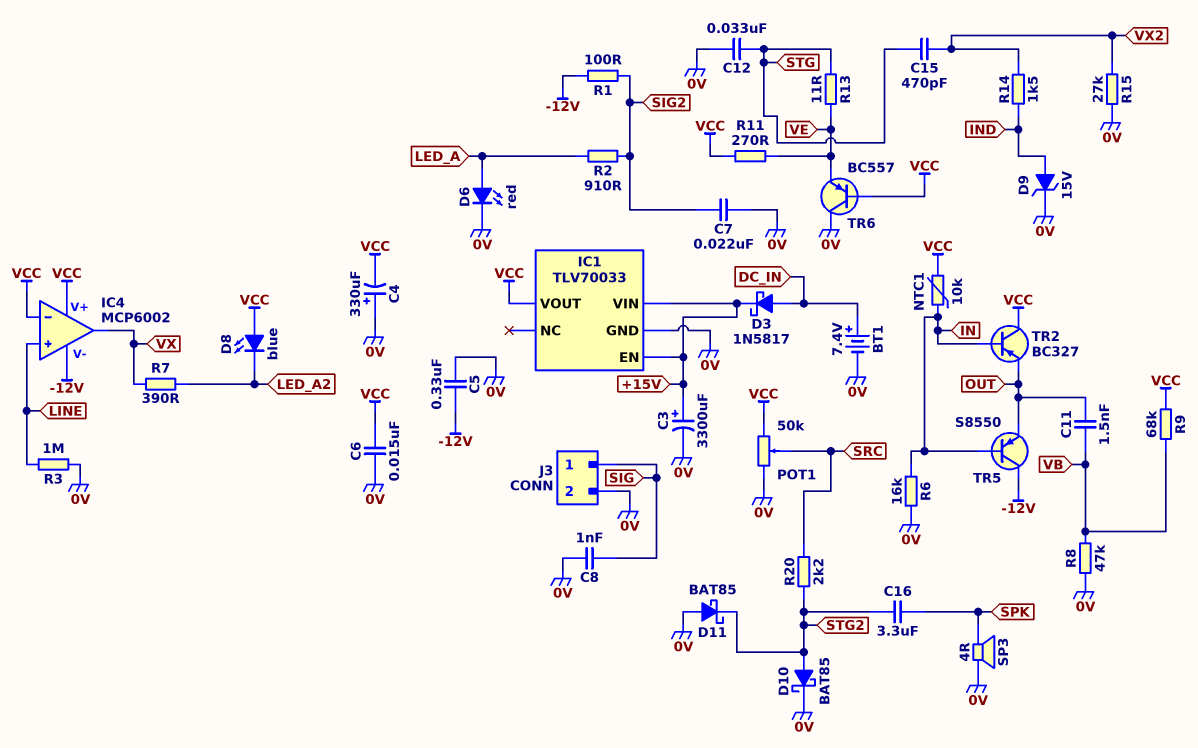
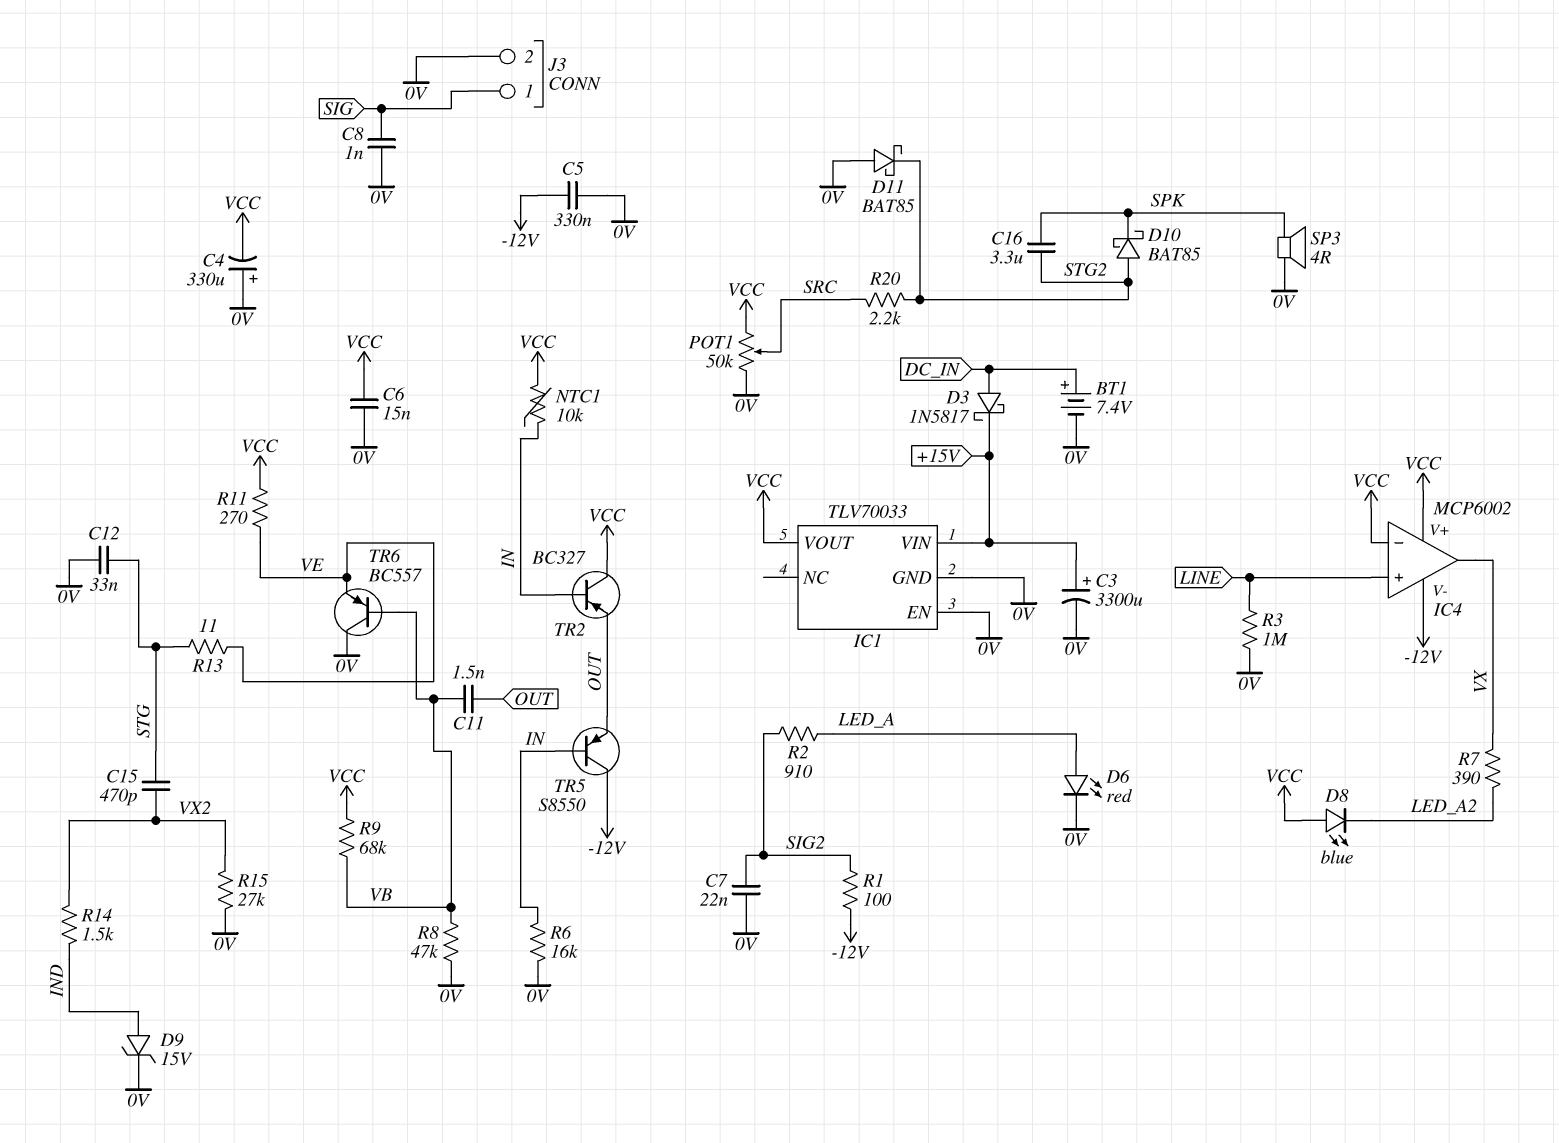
D10: schottky BAT85 (A STG2, K 0V) -> schottky BAT85 (A STG2, K SPK)
IC1 pin EN: +15V -> 0V
TR6: PNP BC557 (B VCC, C 0V, E VE) -> PNP BC557 (B VB, C 0V, E VE)

